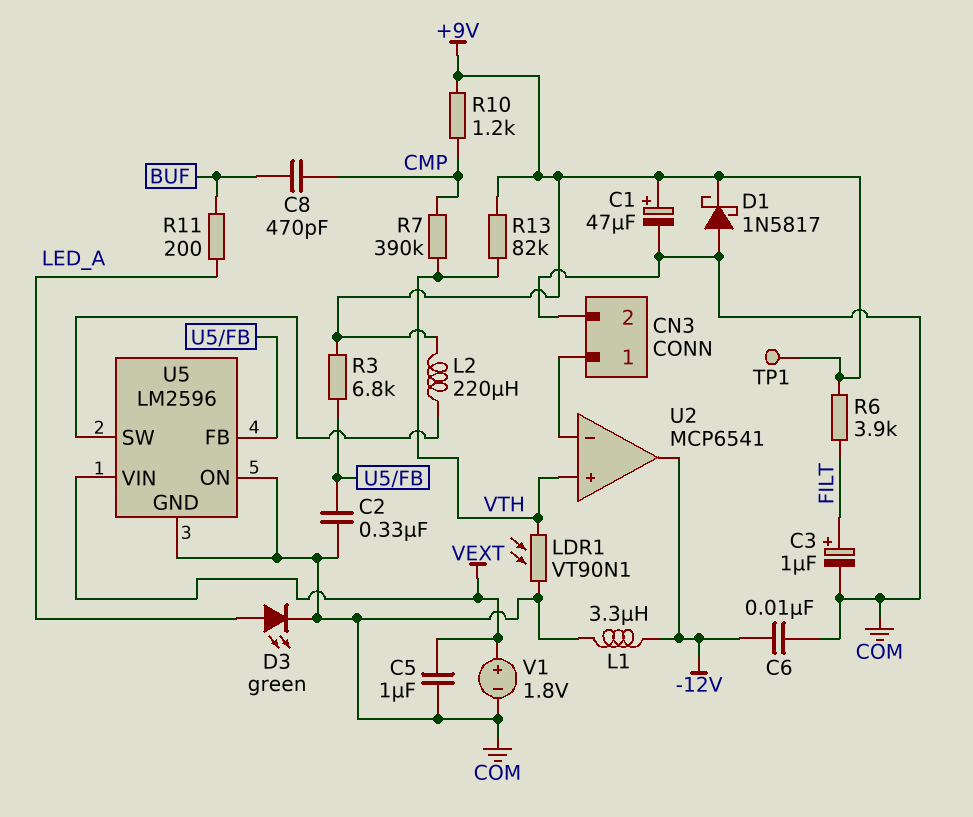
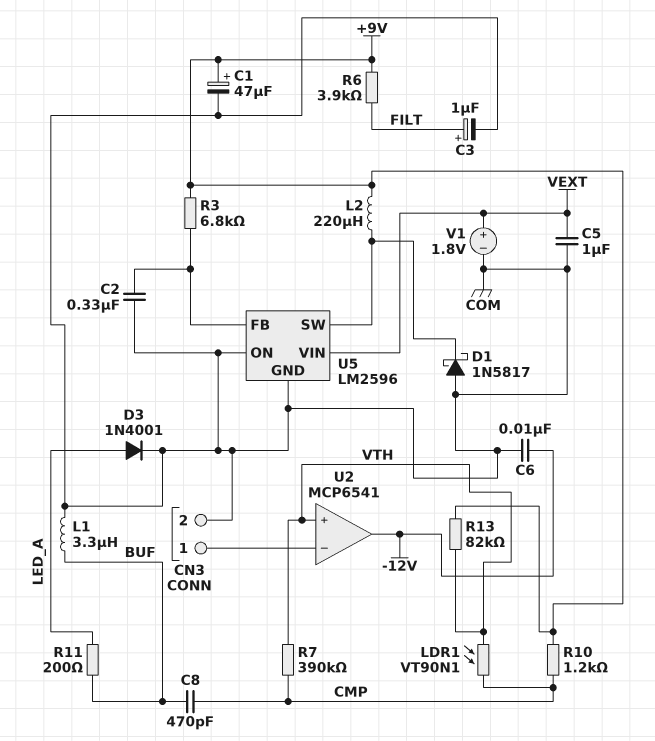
D1: schottky 1N5817 (A COM, K +9V) -> schottky 1N5817 (A COM, K U5/SW)
D3: LED green (A LED_A, K COM) -> diode 1N4001 (A LED_A, K COM)
L1: 3.3uH (-12V, COM) -> 3.3uH (BUF, COM)
LDR1: VT90N1 (COM, VTH) -> VT90N1 (CMP, VTH)
TP1: test point (+9V) -> none

